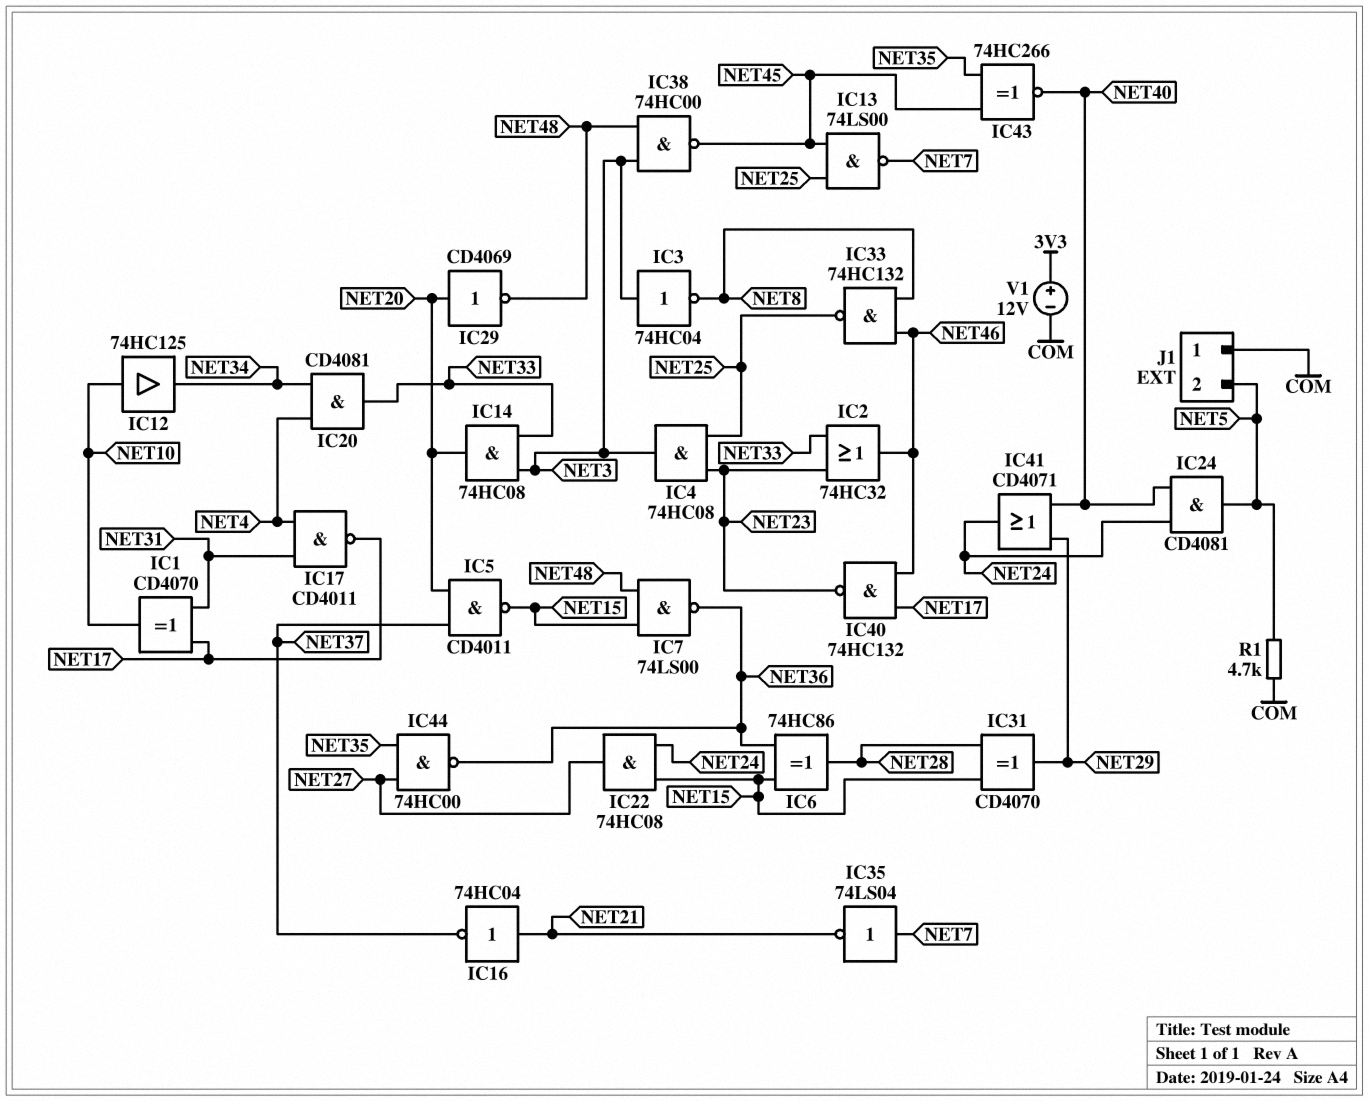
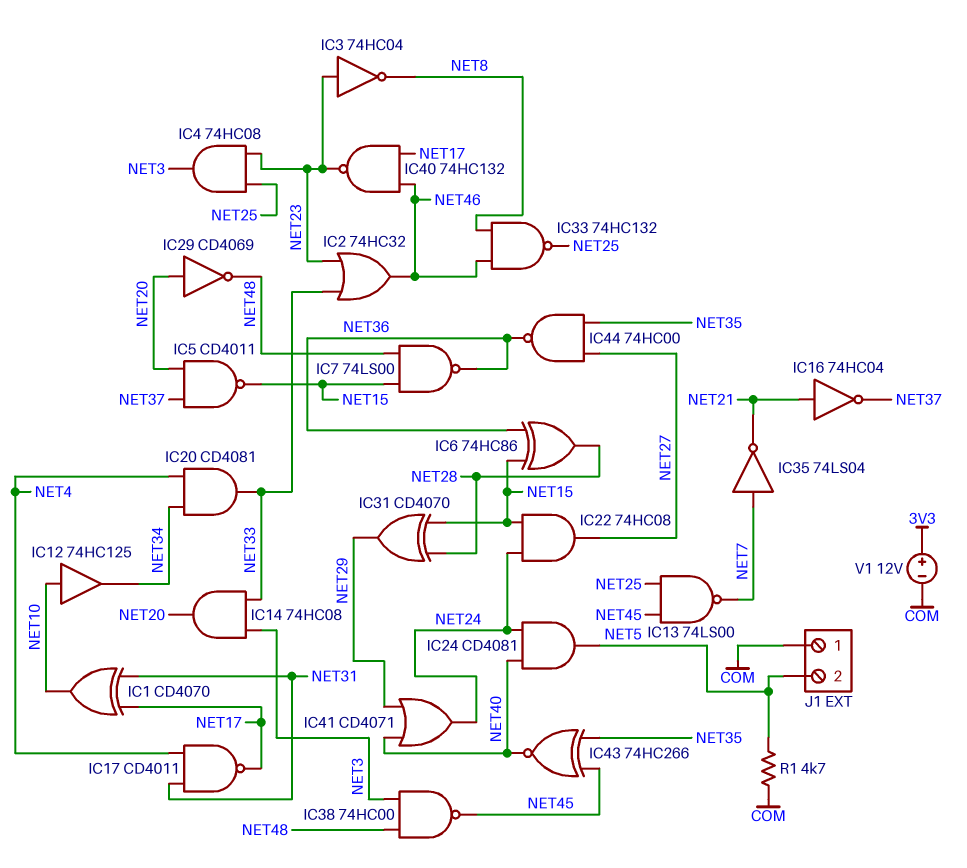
IC3: NOT 74HC04 (in NET3, out NET8) -> NOT 74HC04 (in NET23, out NET8)

